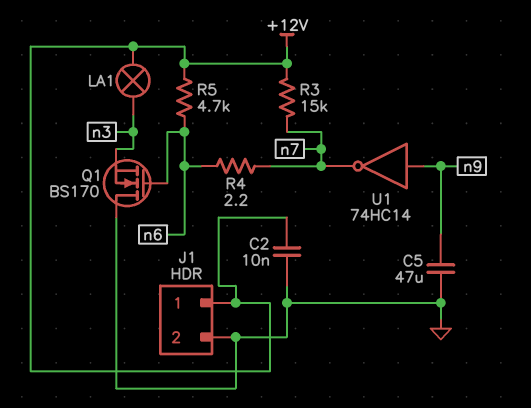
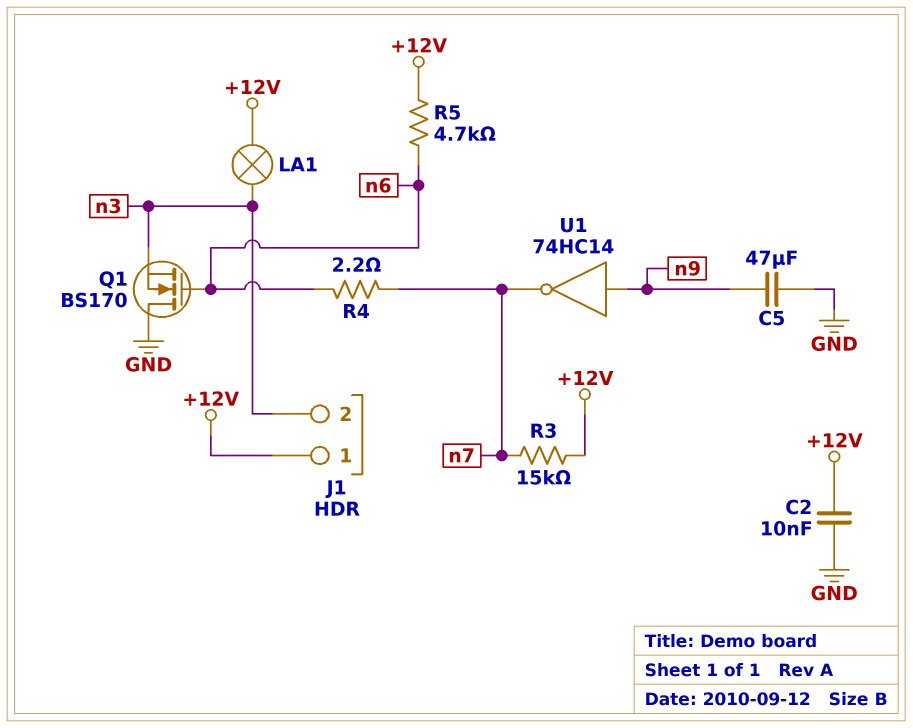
J1 pin 2: GND -> n3

